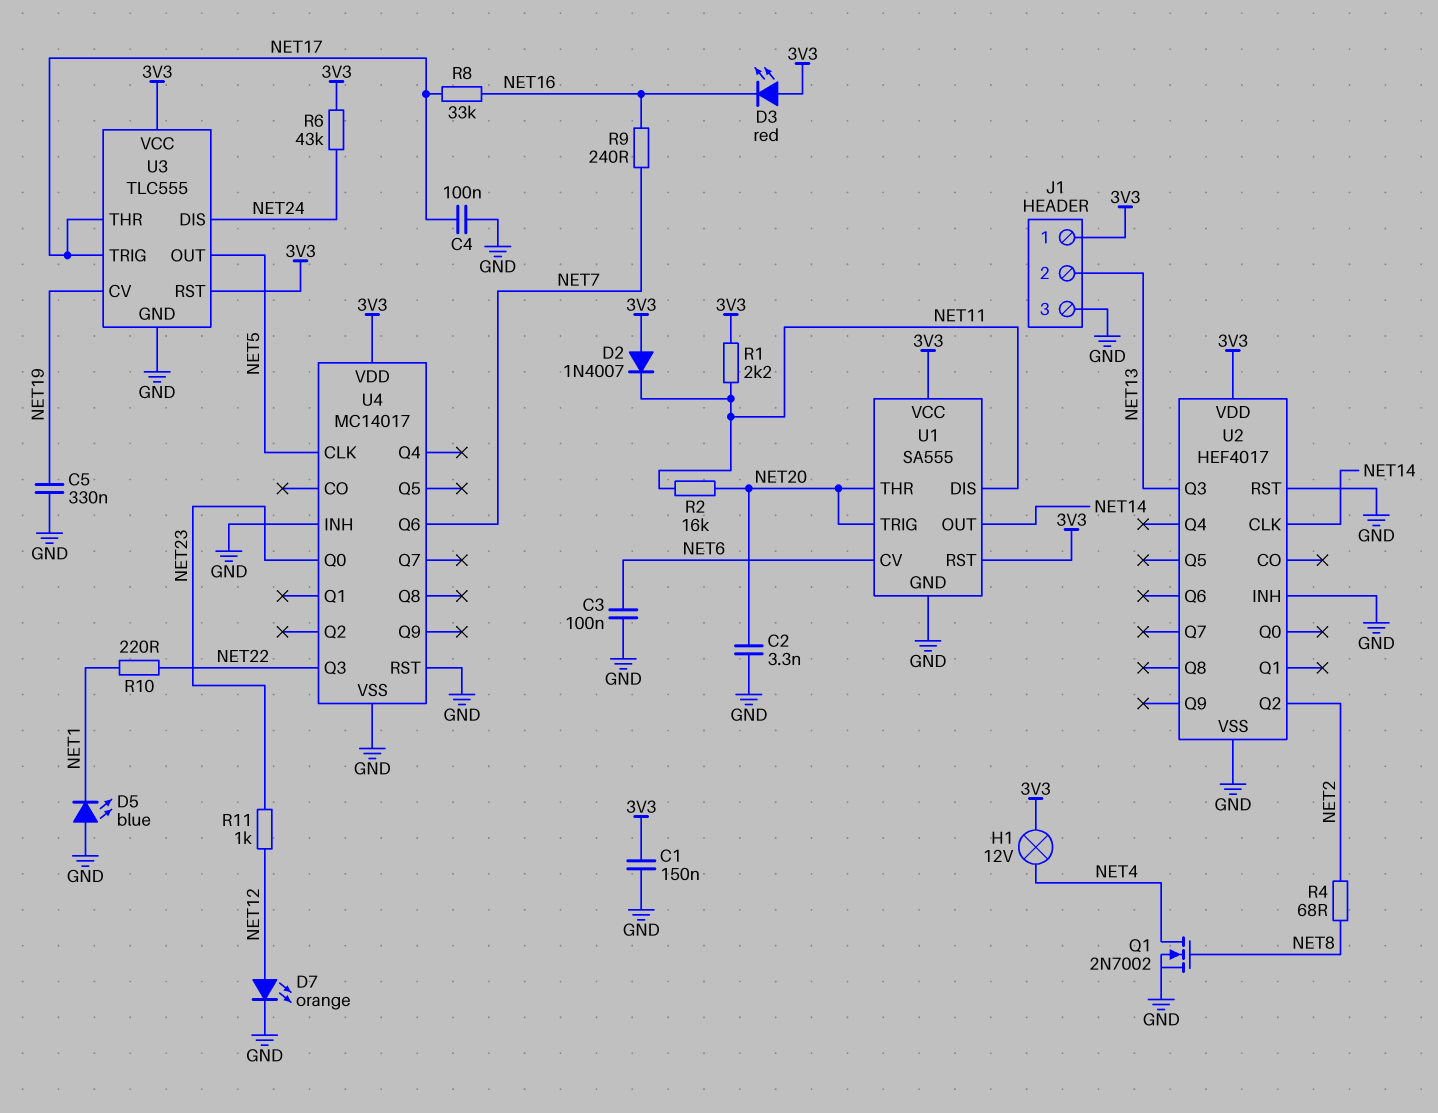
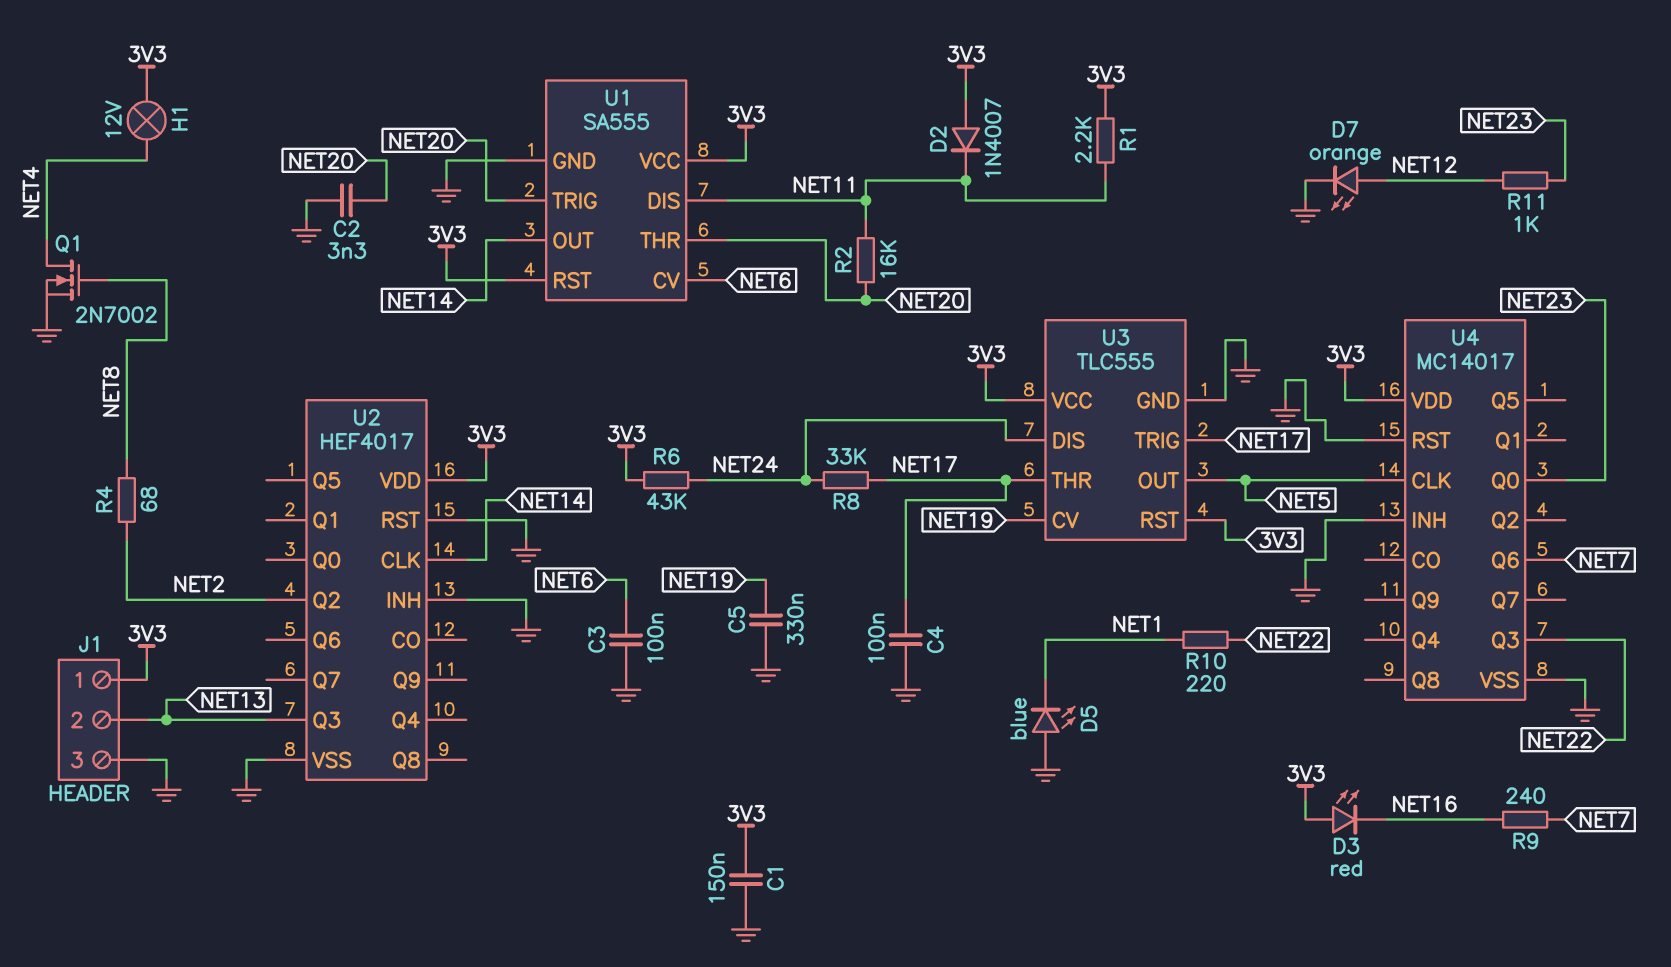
R8: 33k (NET16, NET17) -> 33k (NET17, NET24)

